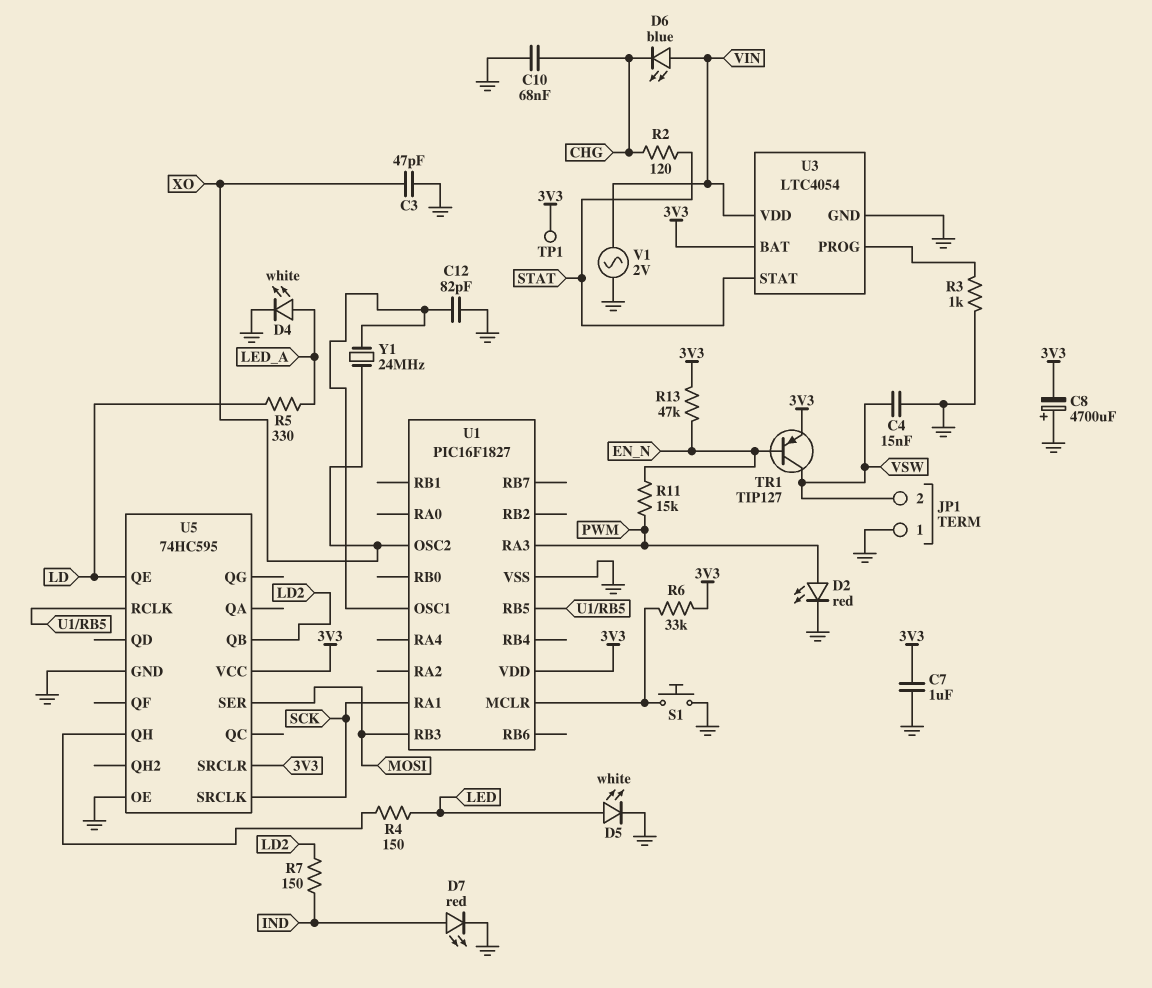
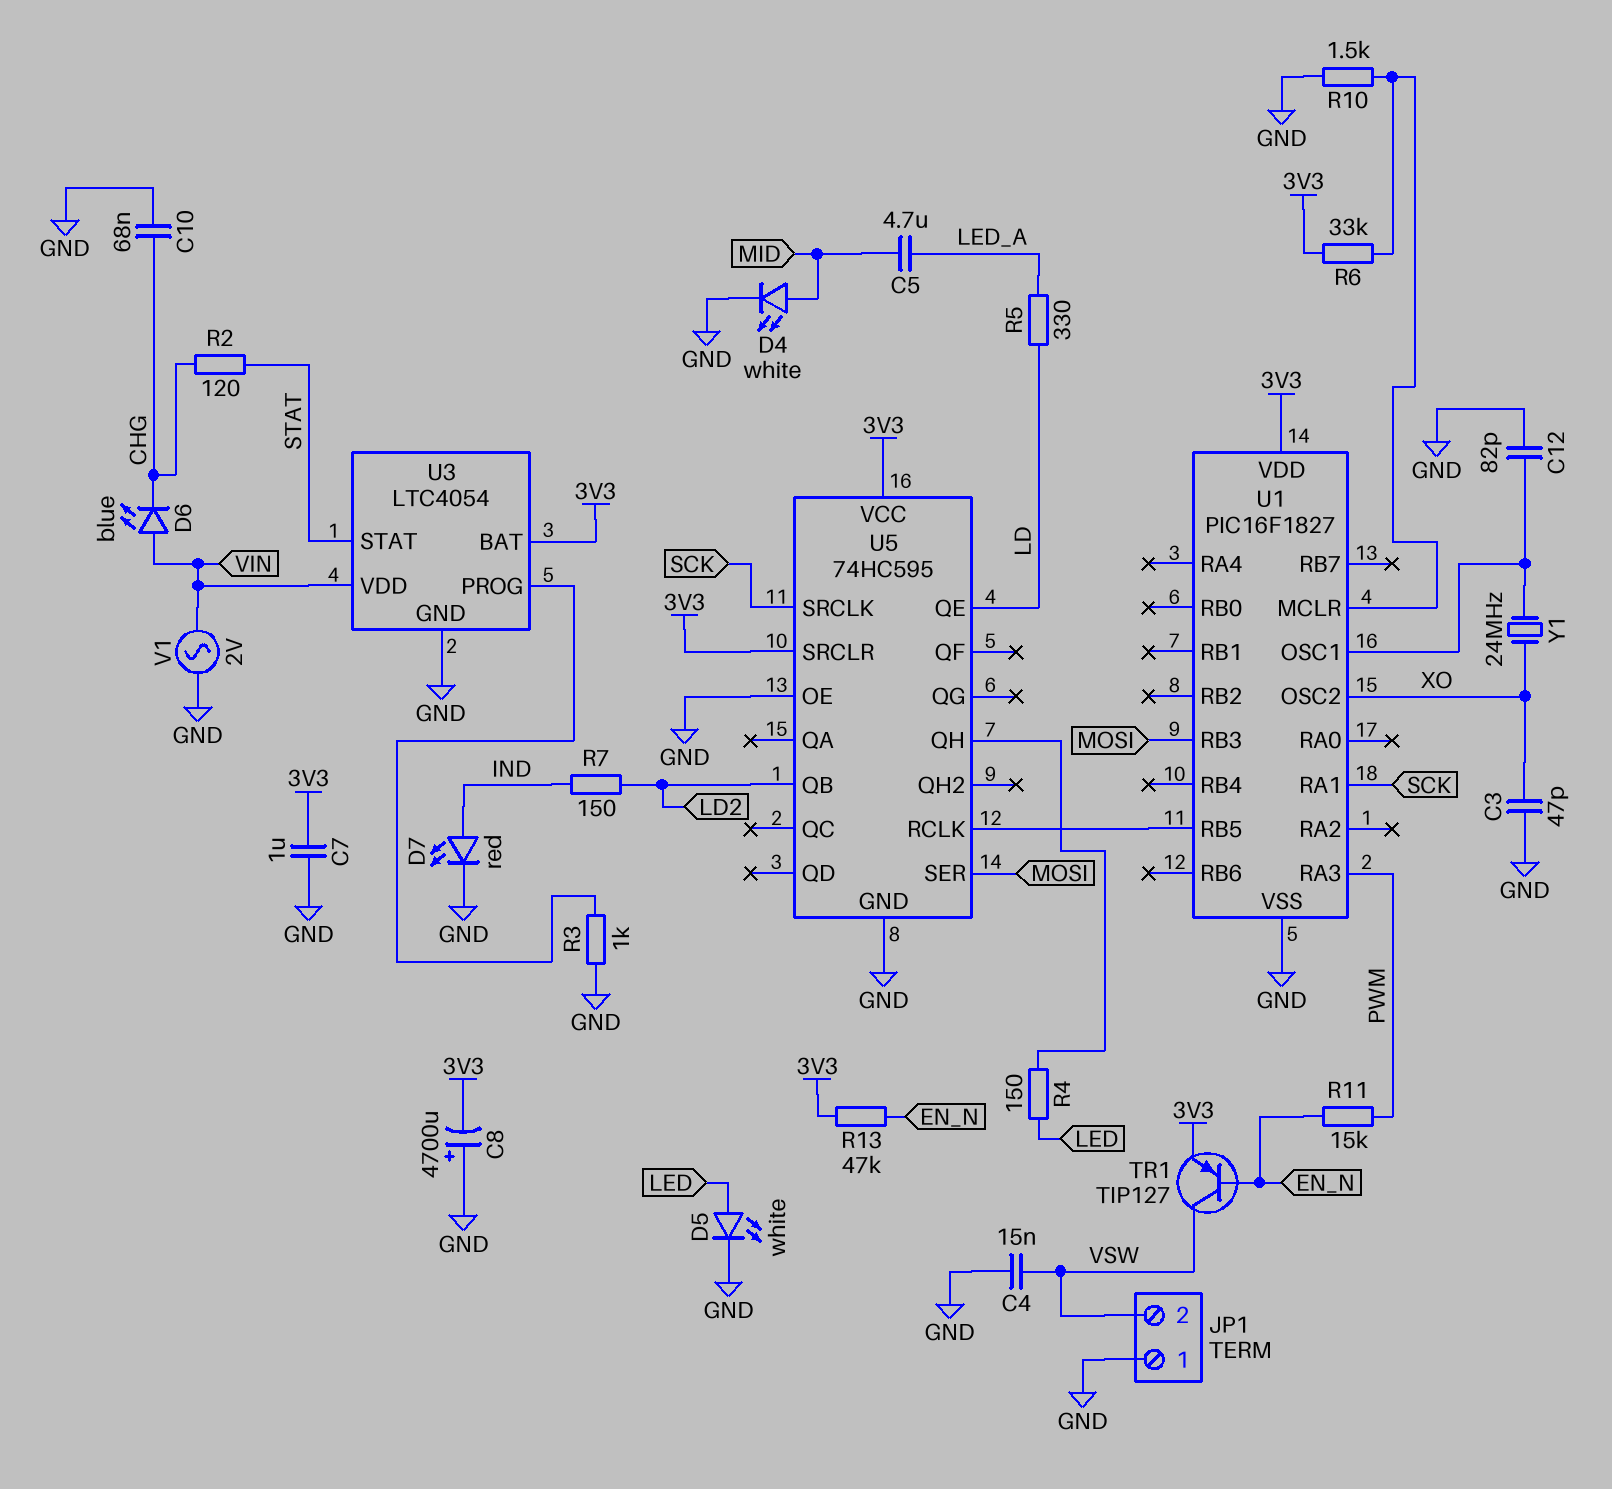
C5: none -> 4.7uF (LED_A, MID)
D2: LED red (A PWM, K GND) -> none
D4: LED white (A LED_A, K GND) -> LED white (A MID, K GND)
R10: none -> 1.5k (GND, U1/MCLR)
S1: button (GND, U1/MCLR) -> none
TP1: test point (3V3) -> none

